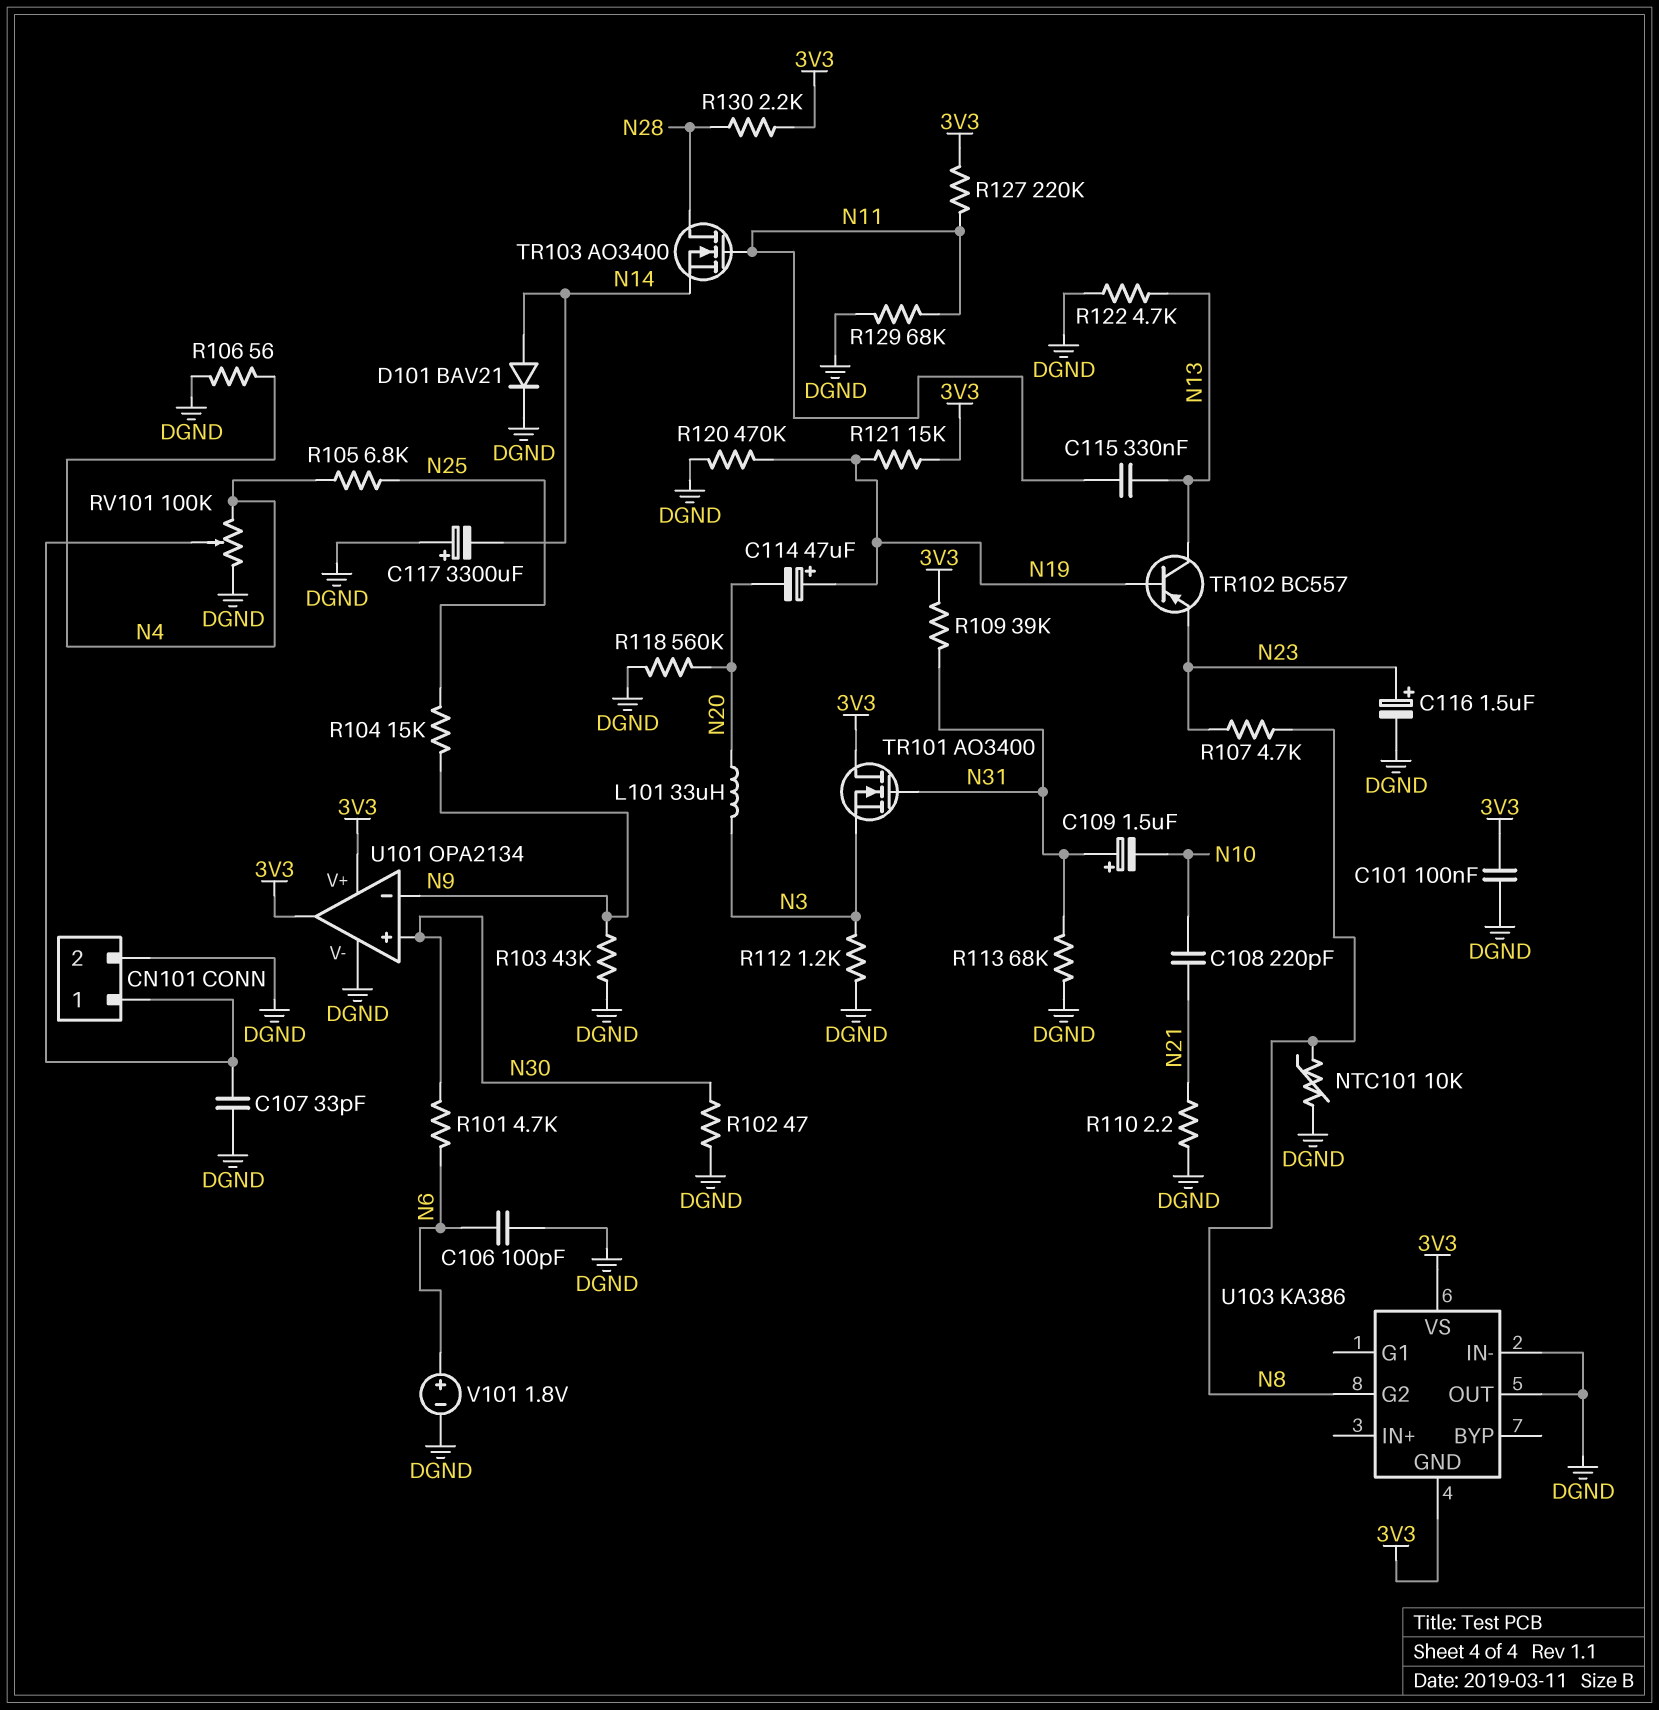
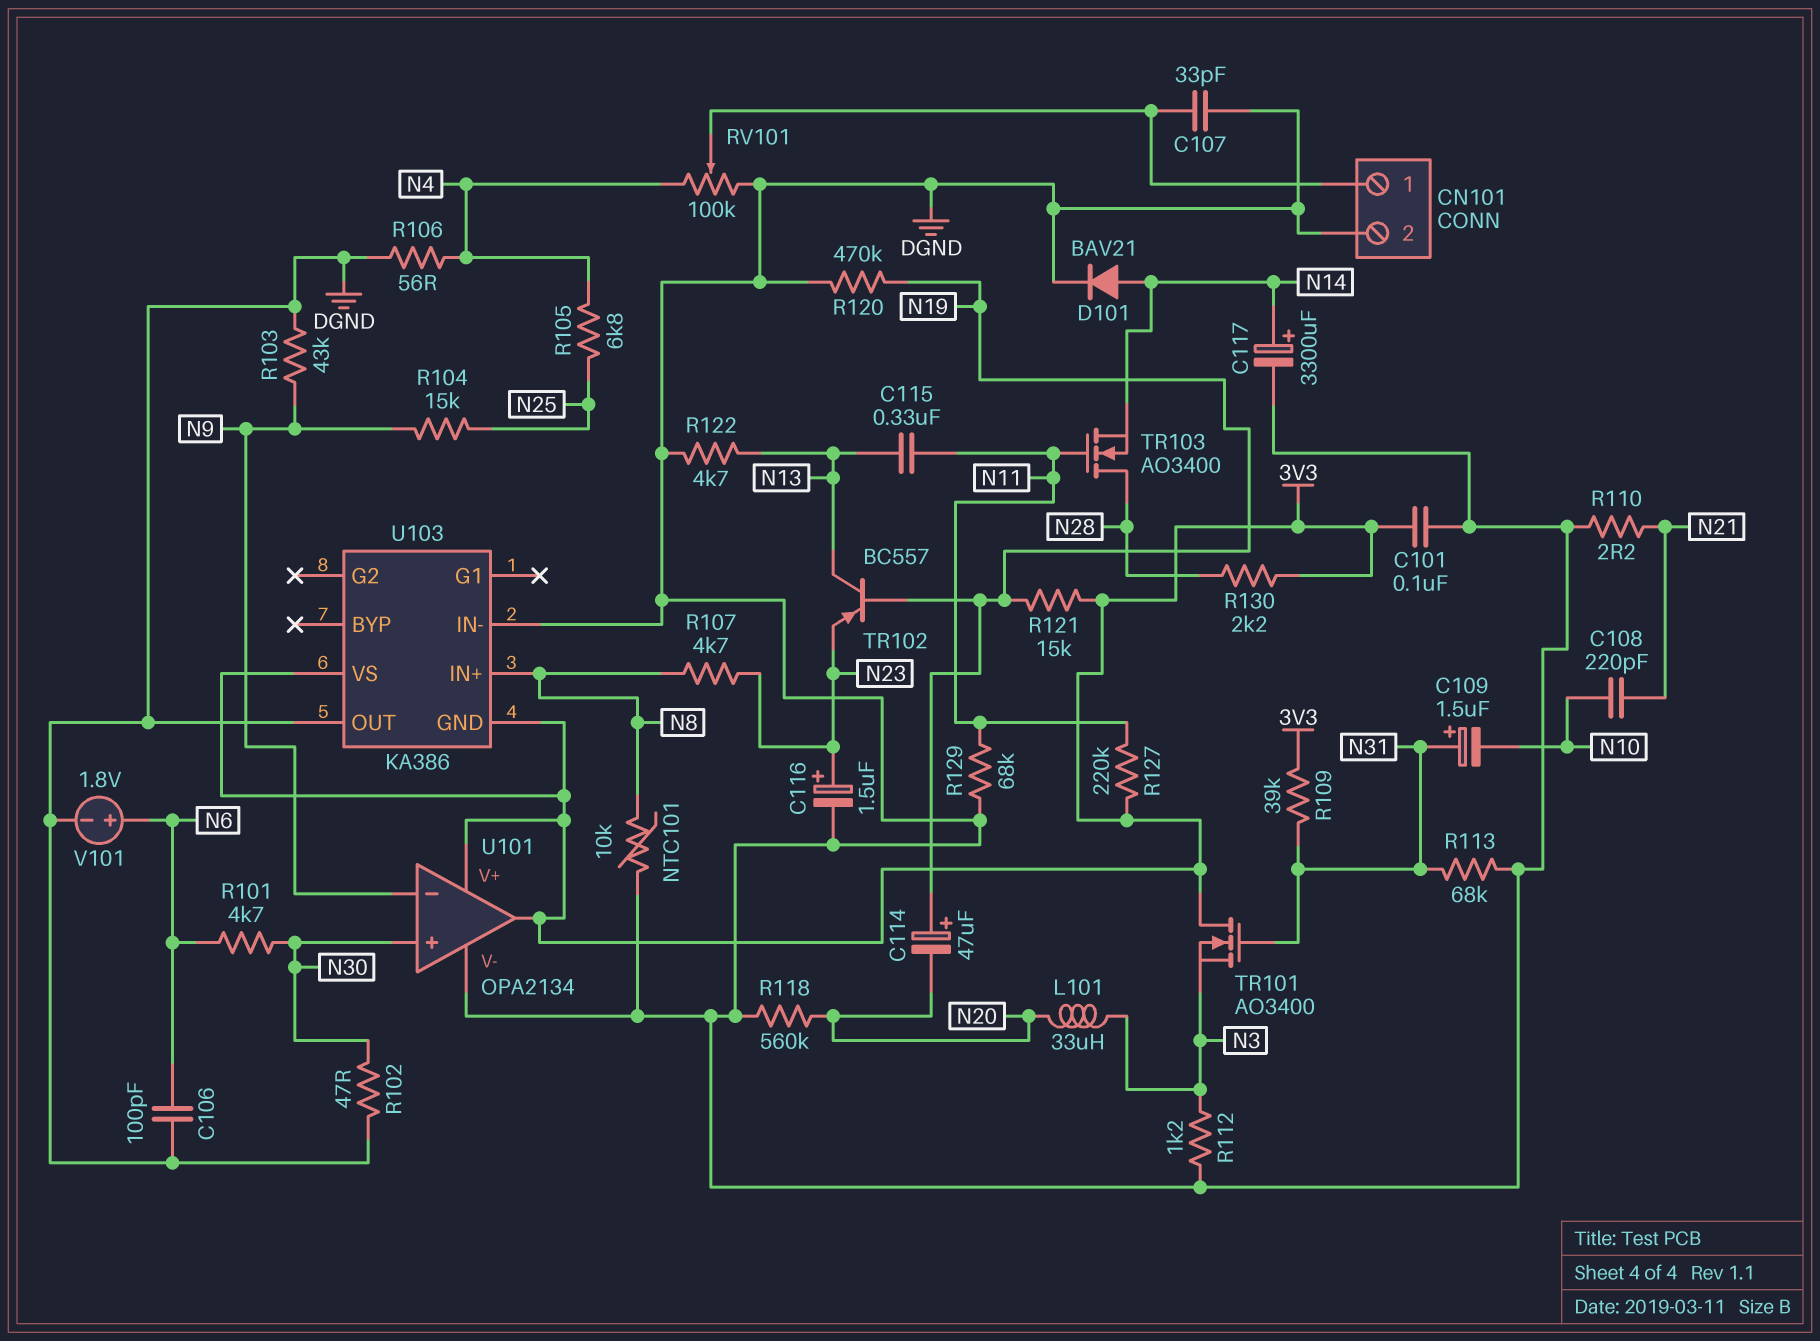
C117: 3300uF (plus DGND, minus N14) -> 3300uF (plus N14, minus DGND)
U103 pin G2: N8 -> none
U103 pin IN+: none -> N8

